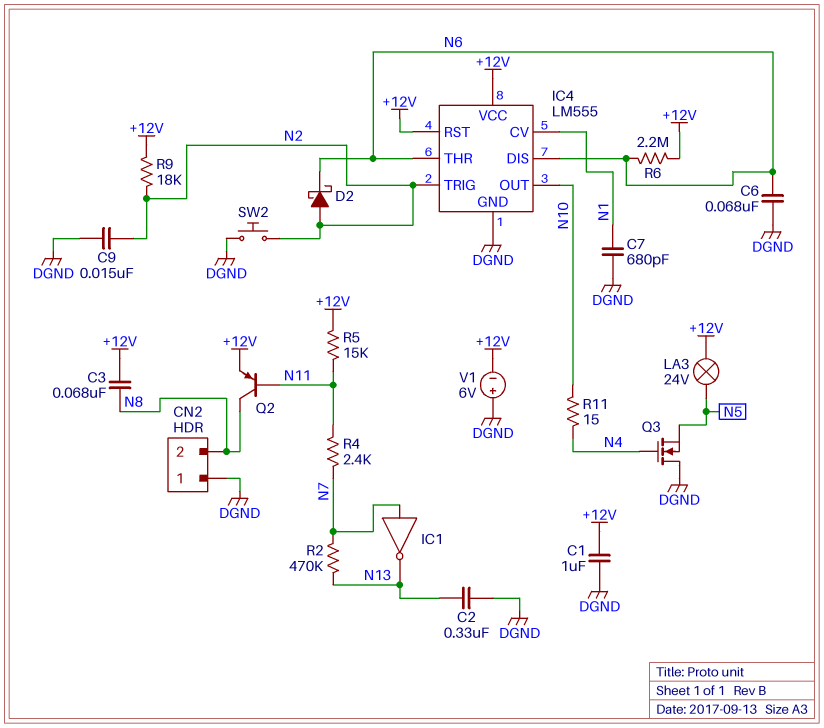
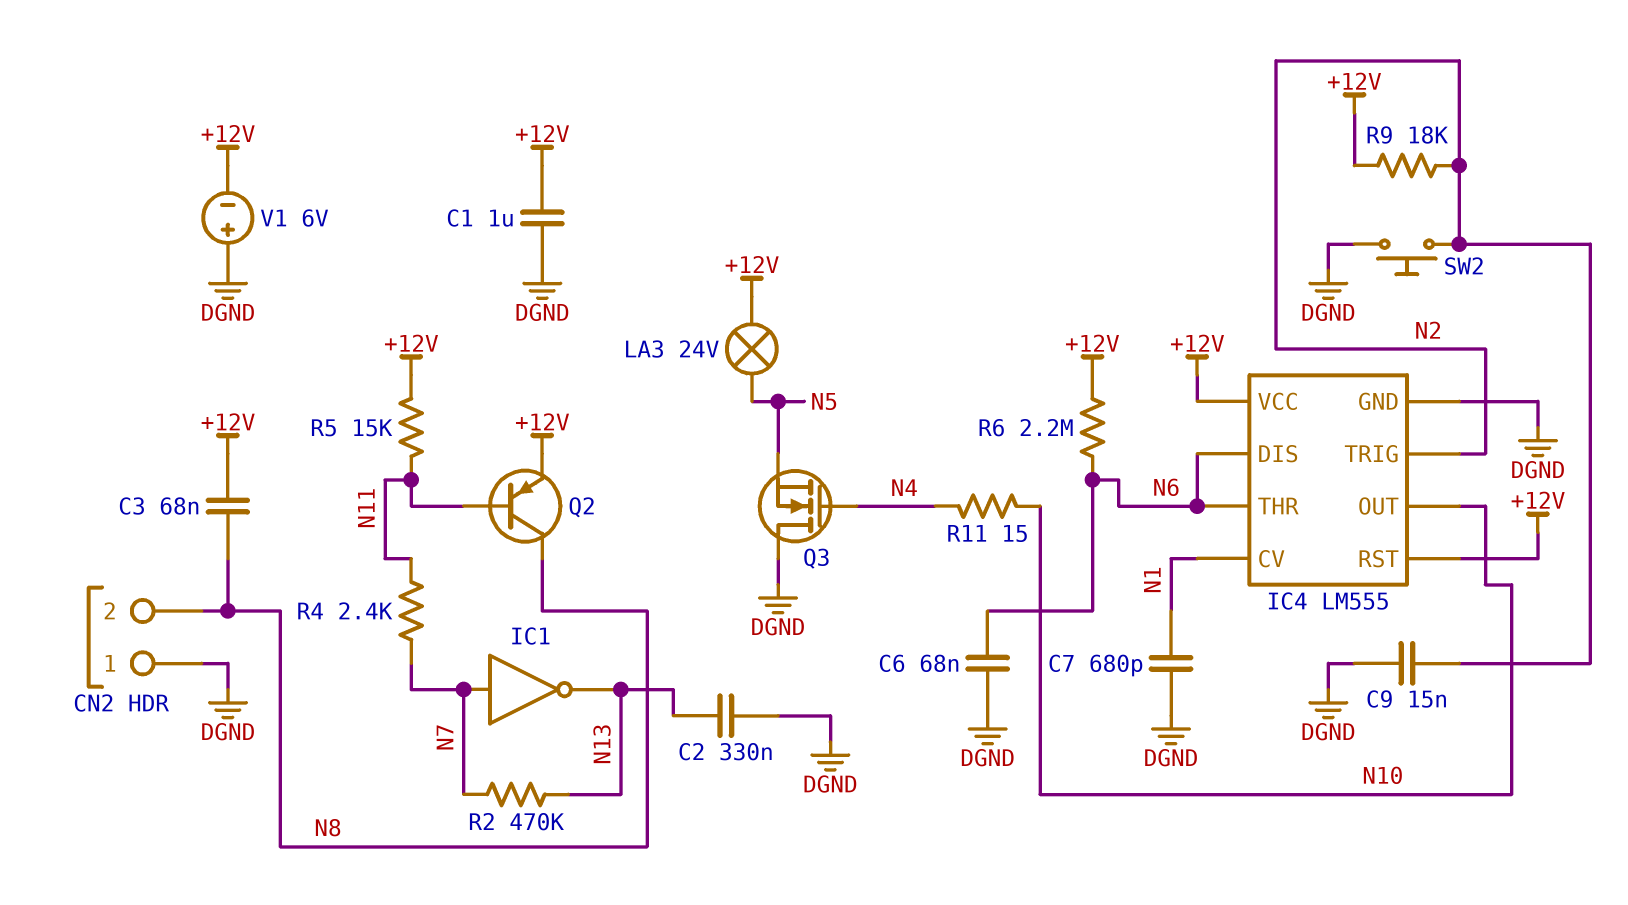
D2: schottky (A N2, K N6) -> none

